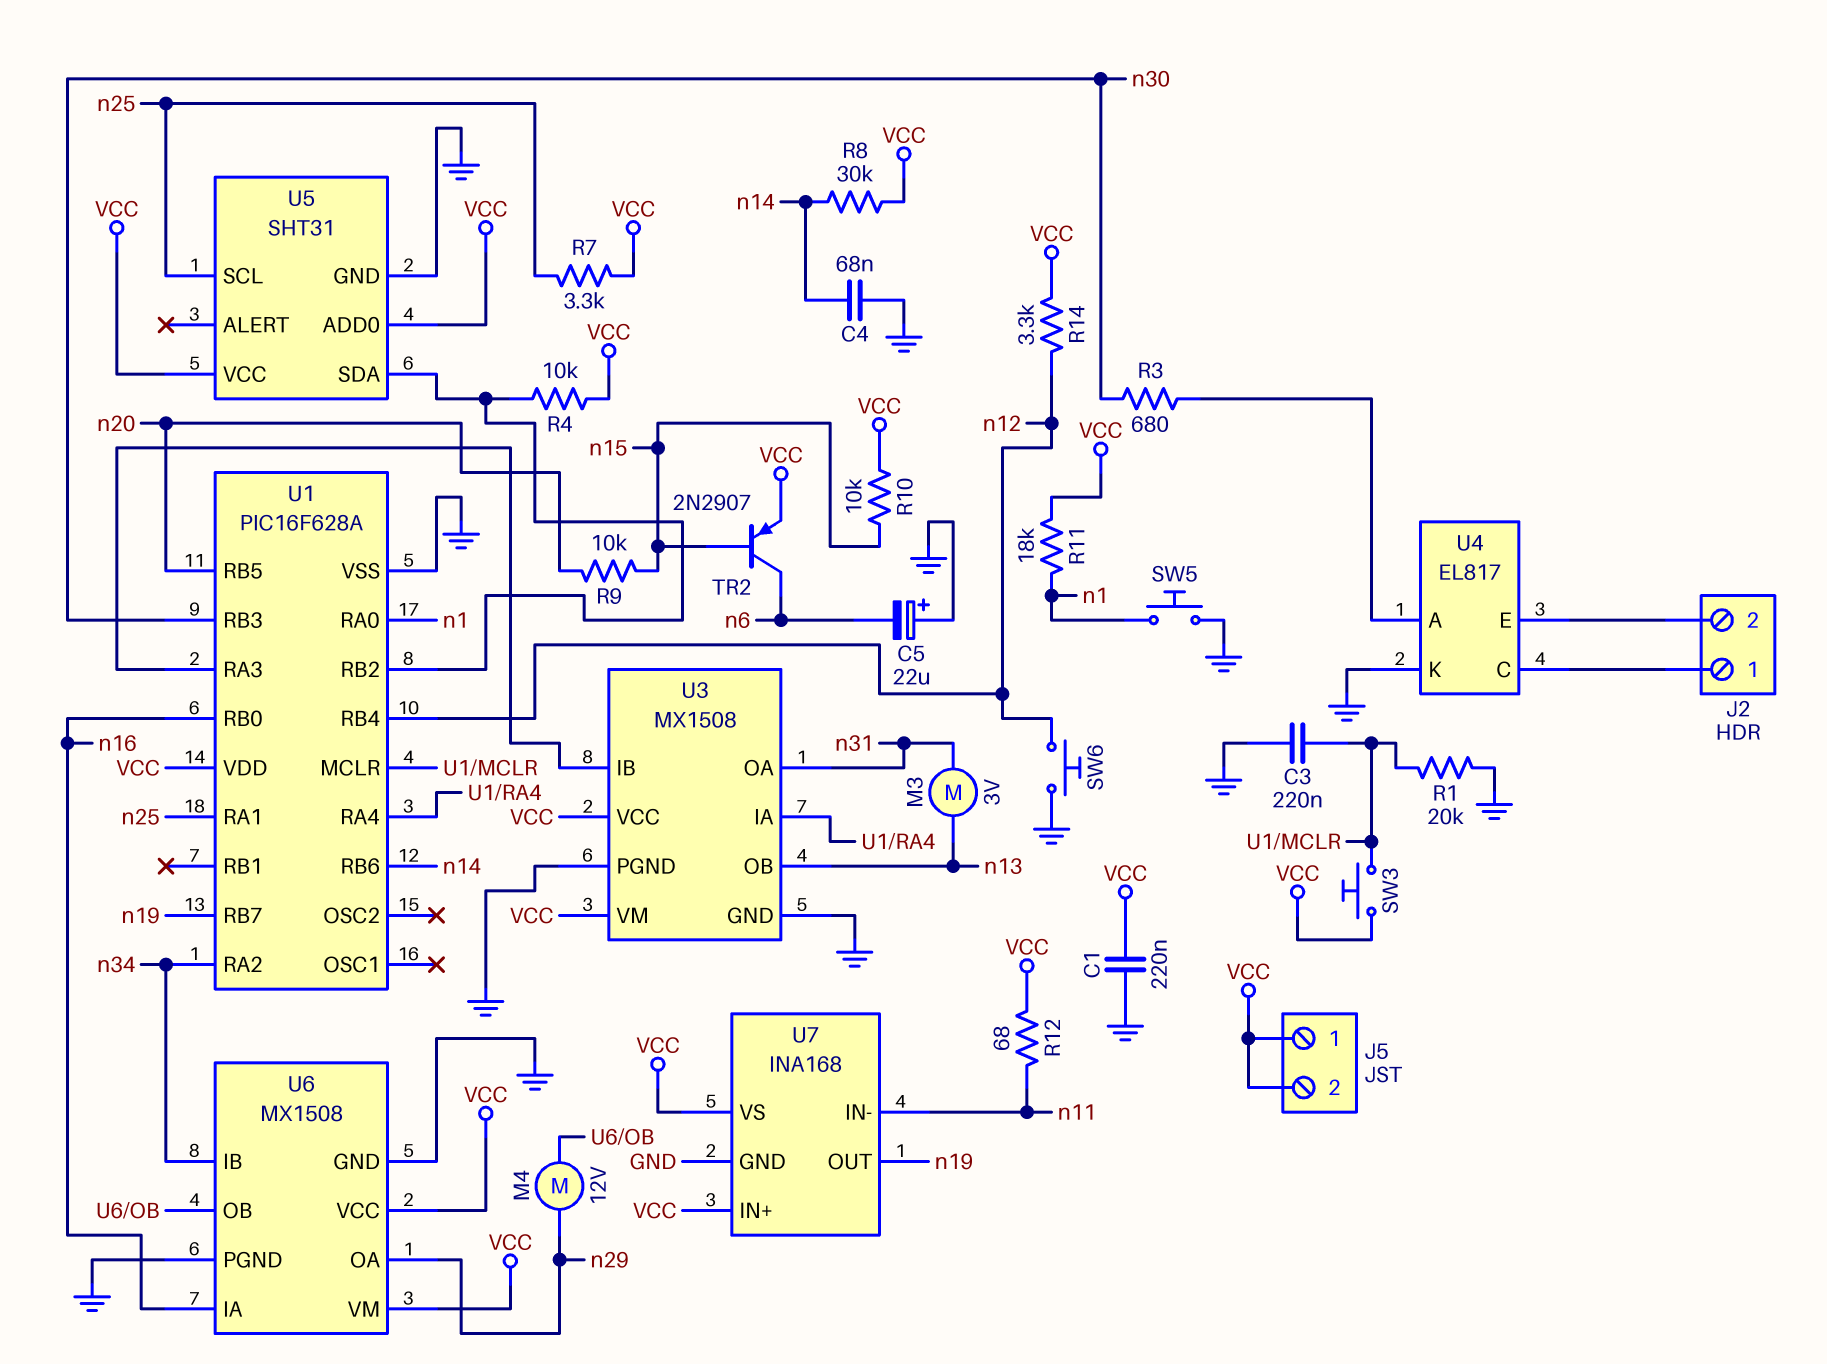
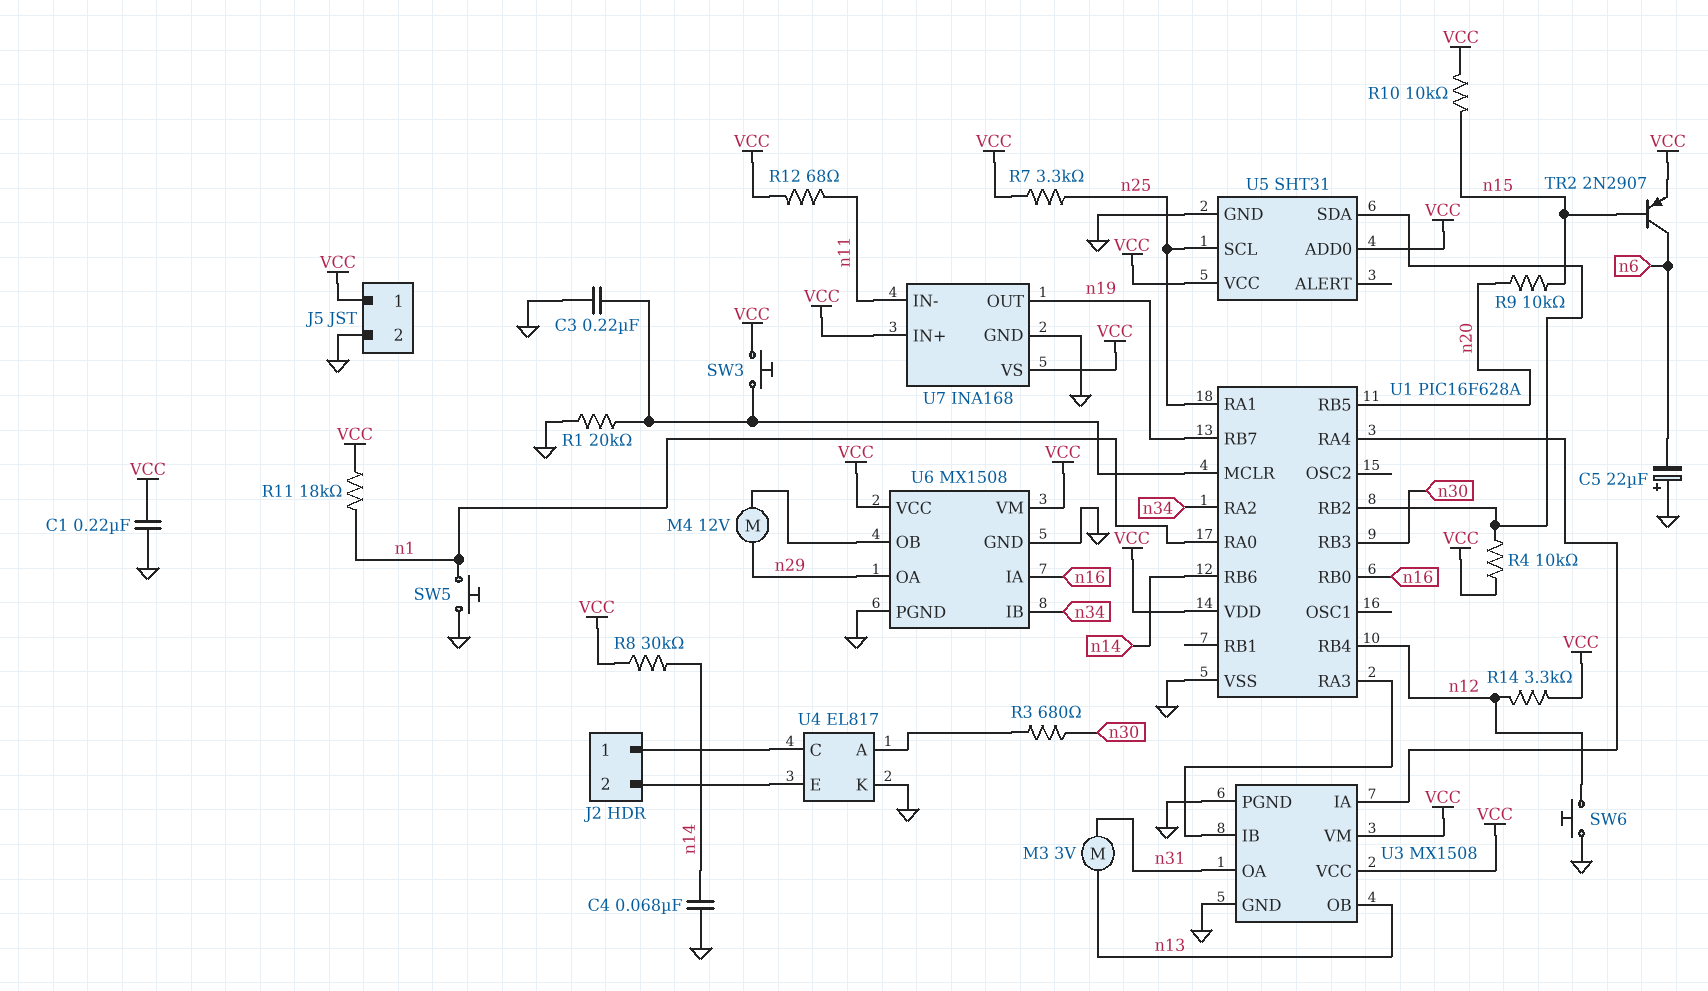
J5 pin 2: VCC -> GND

